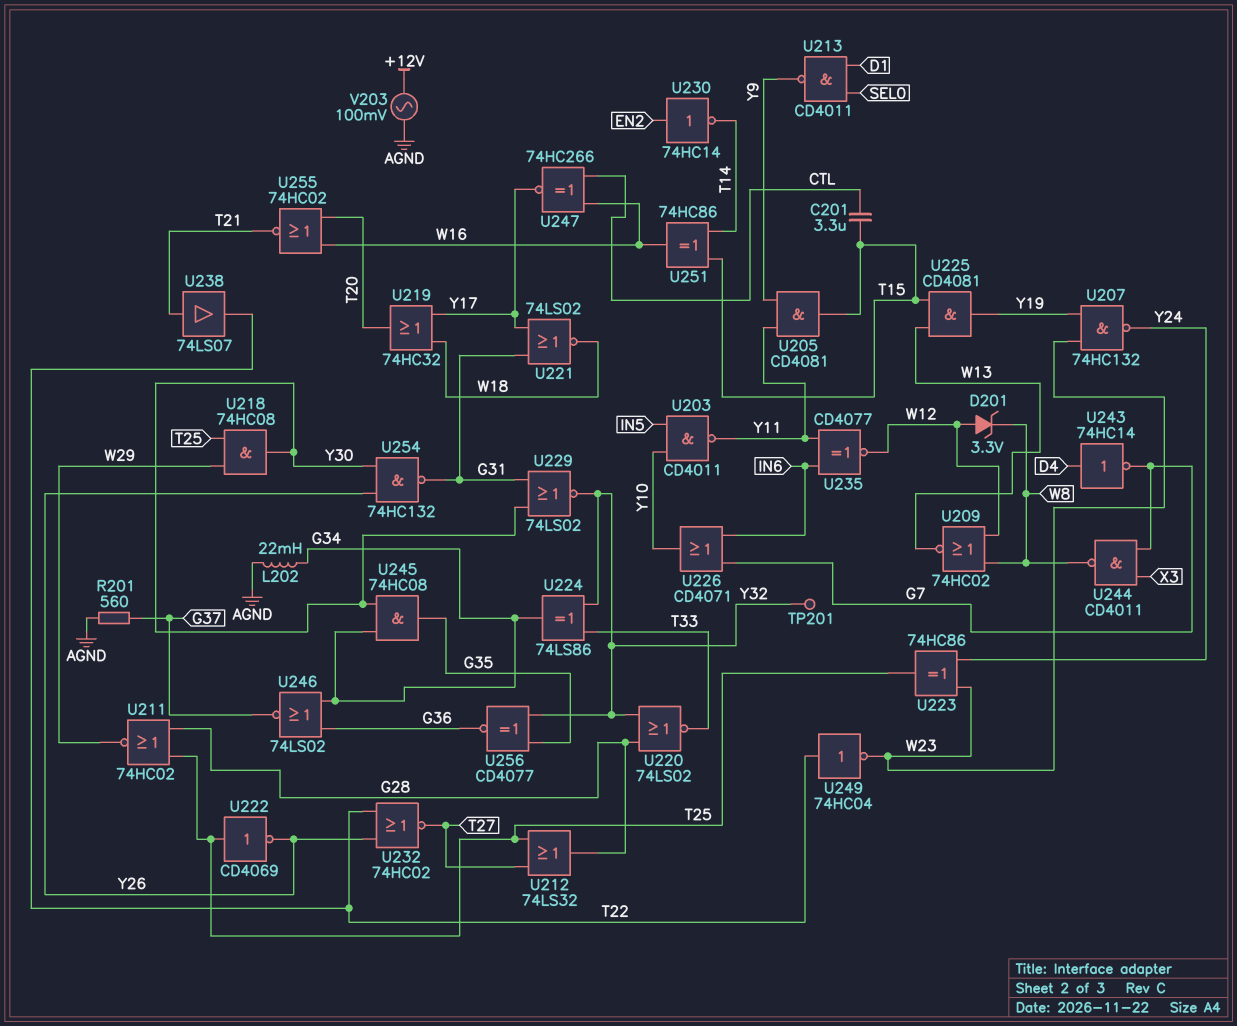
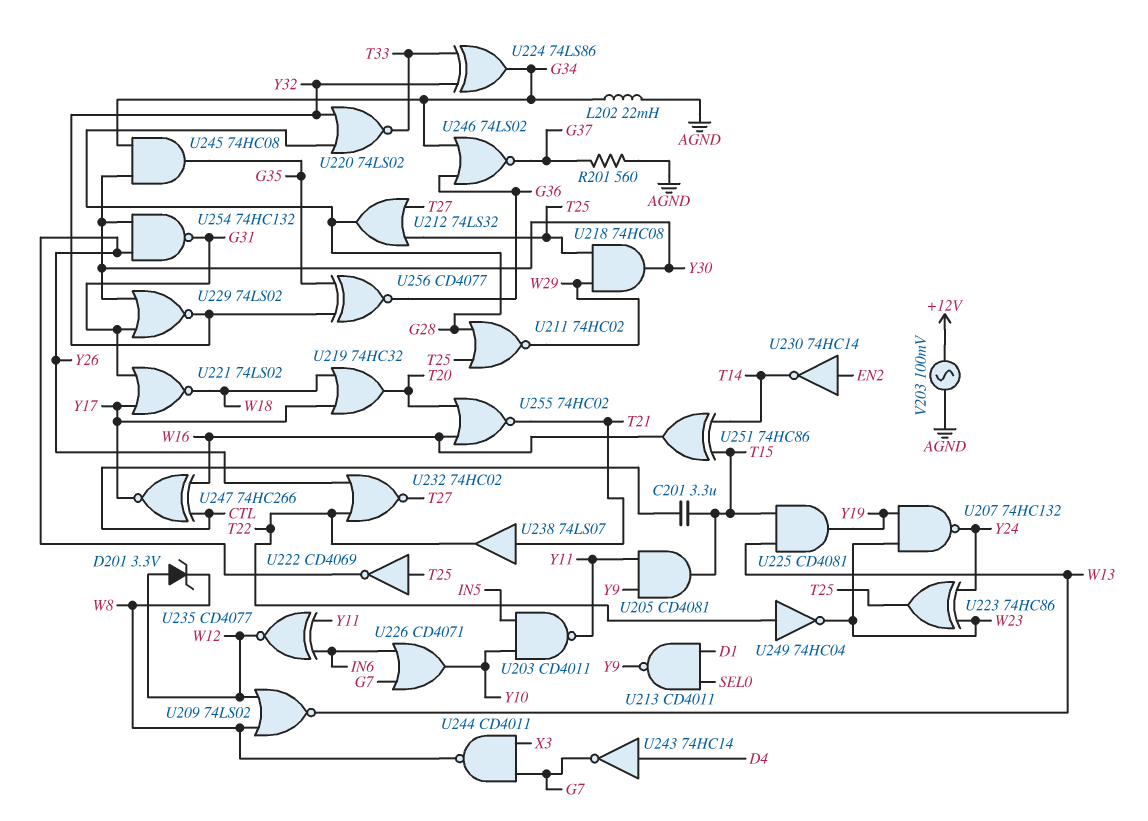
TP201: test point (Y32) -> none
U209: NOR 74HC02 (in W8, in W12, out W13) -> NOR 74LS02 (in W8, in W12, out W13)

